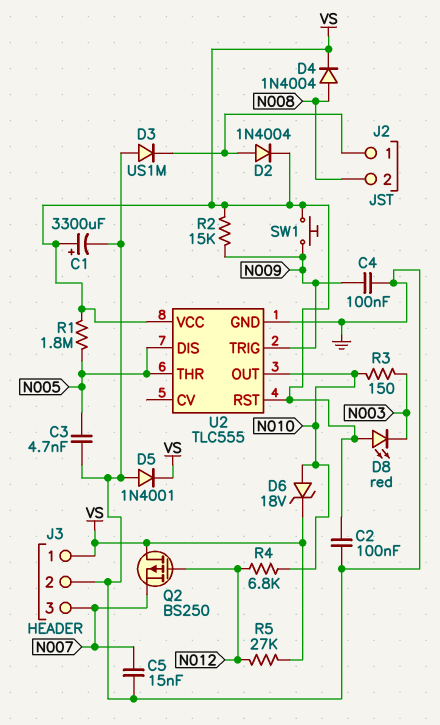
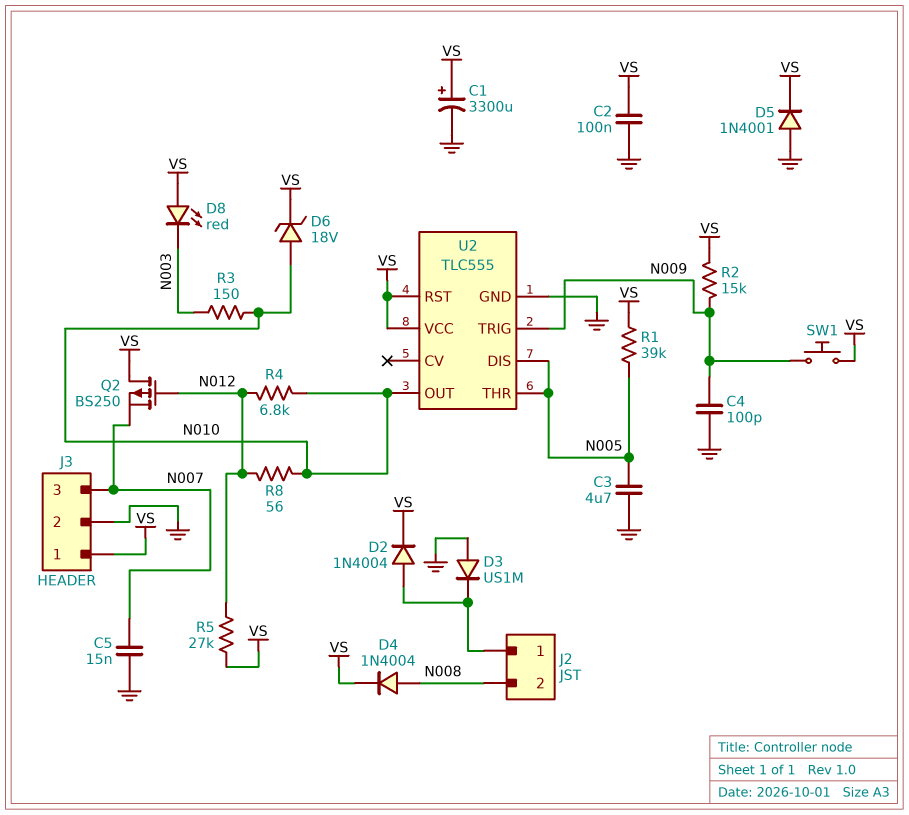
C3: 4.7nF (GND, N005) -> 4.7uF (GND, N005)
C4: 100nF (GND, N009) -> 100pF (GND, N009)
R1: 1.8M (N005, VS) -> 39k (N005, VS)
R8: none -> 56 (N010, N012)

